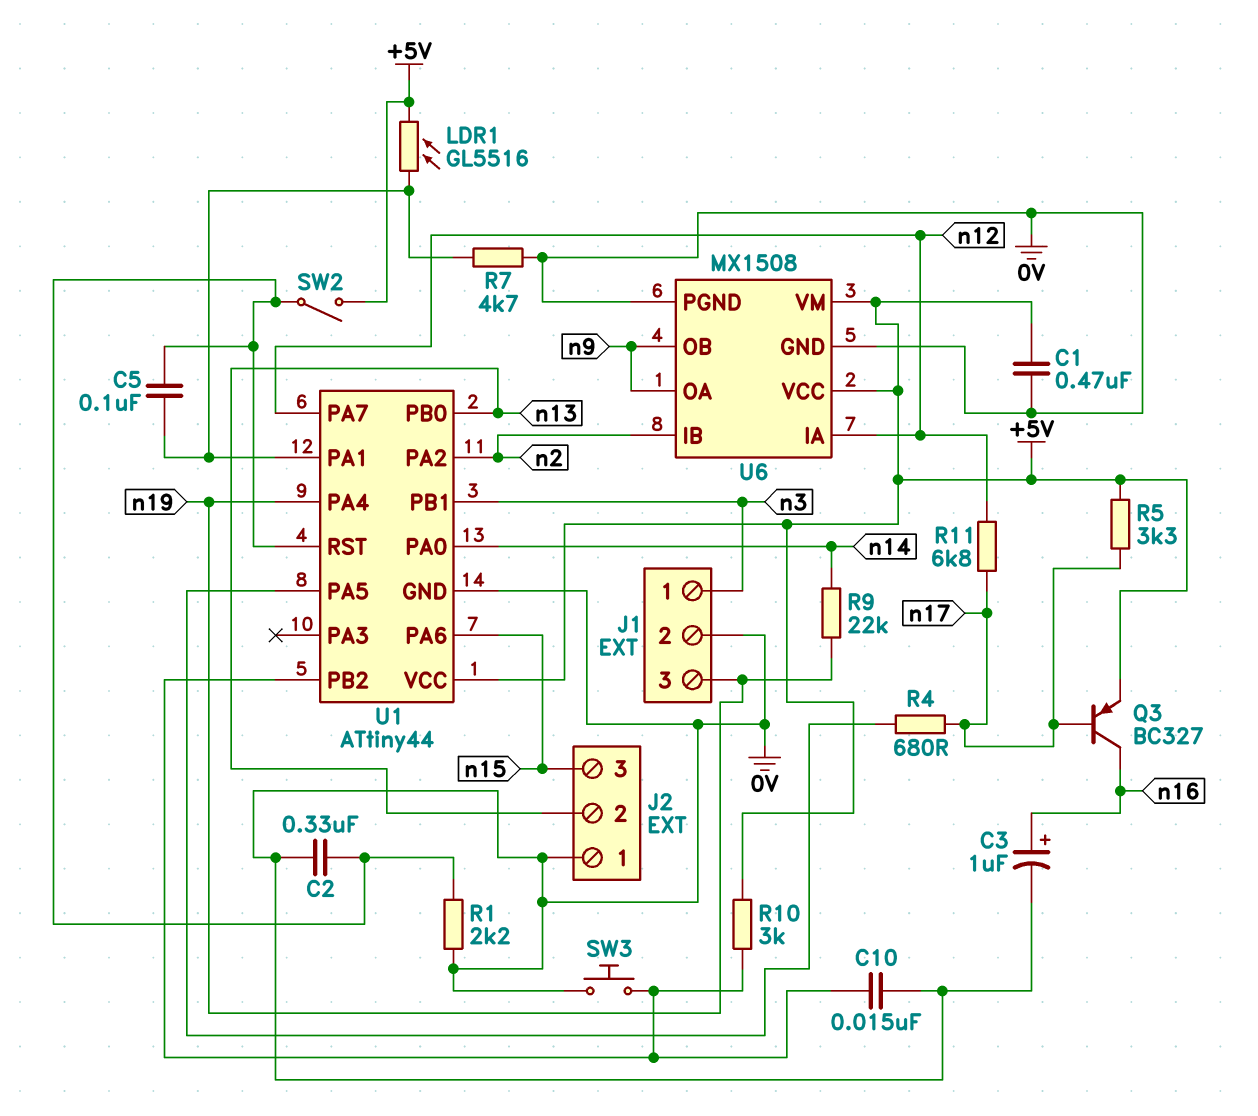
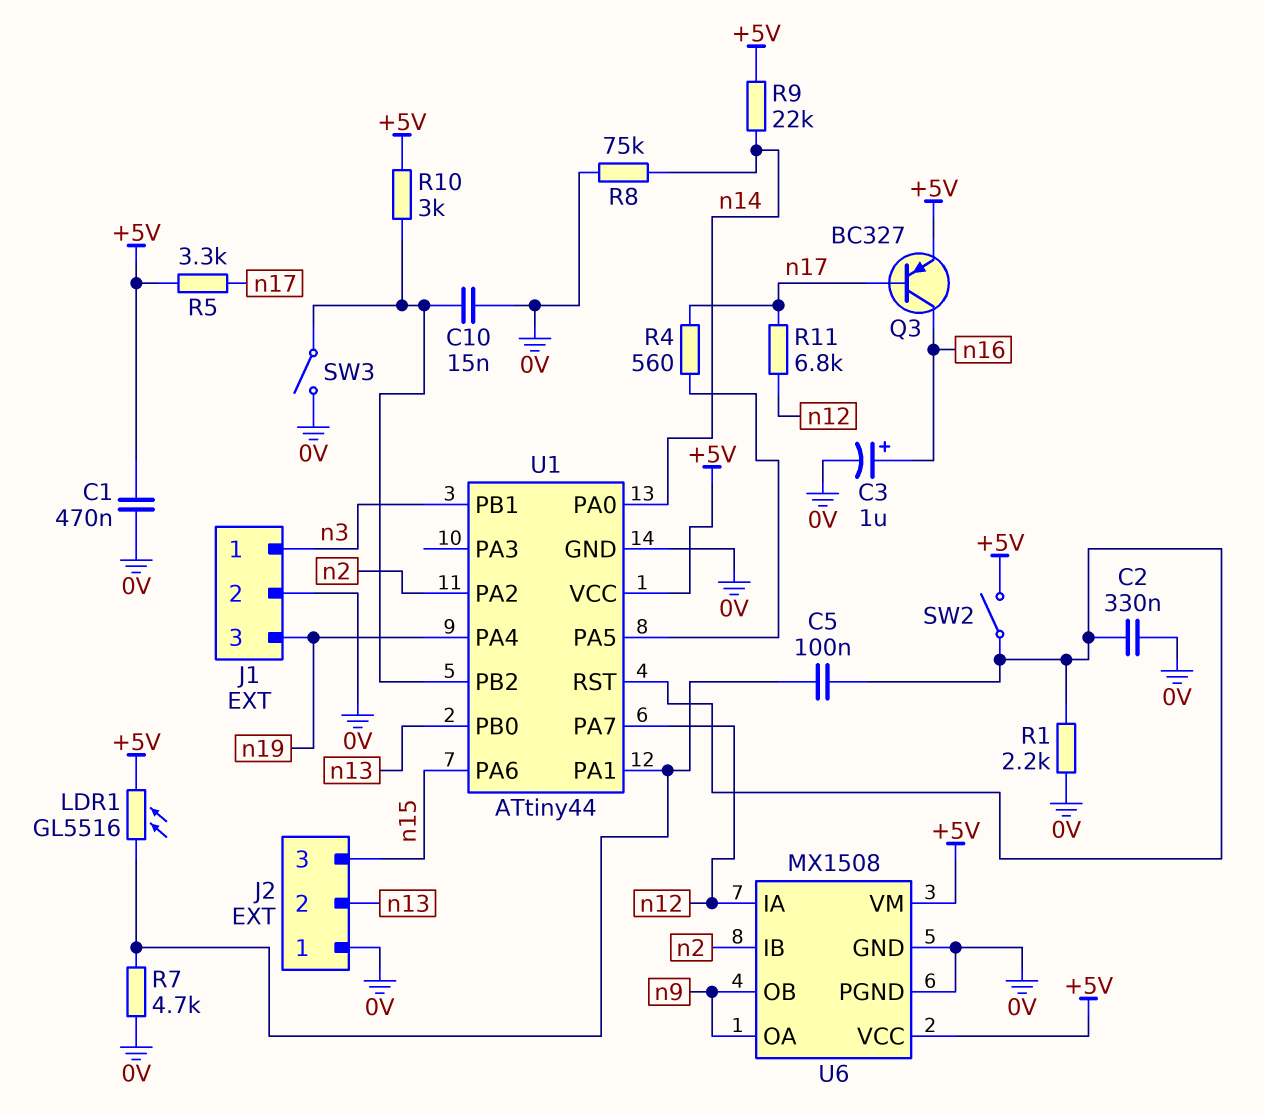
R4: 680 (U1/PA5, n17) -> 560 (U1/PA5, n17)
R8: none -> 75k (0V, n14)
R9: 22k (n14, n19) -> 22k (+5V, n14)
SW3: button (0V, U1/PB2) -> switch (0V, U1/PB2)

